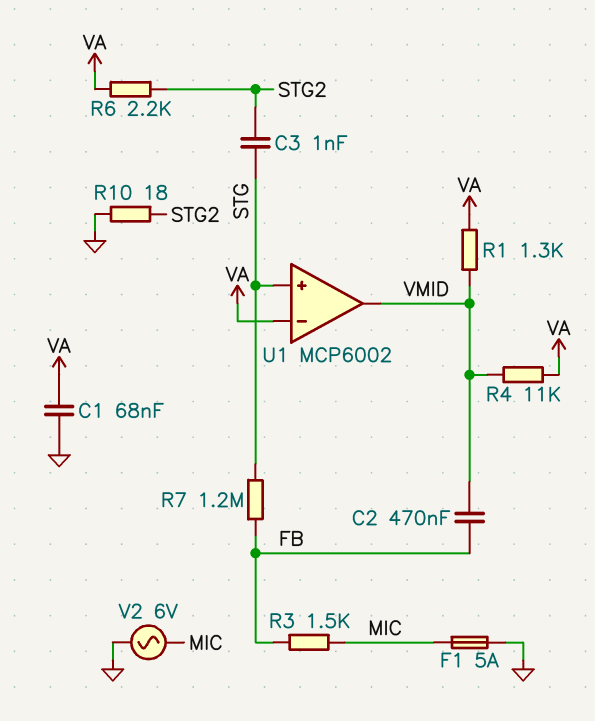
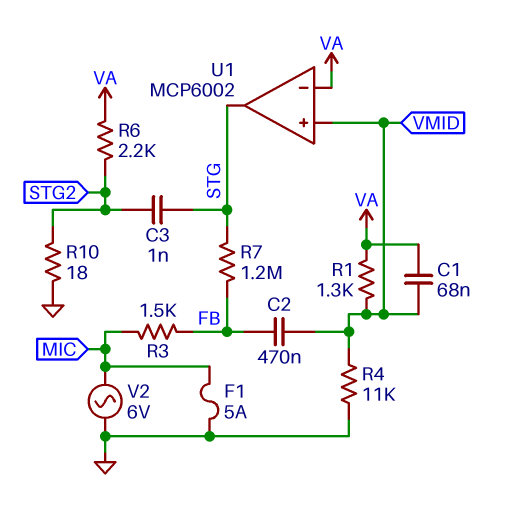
C1: 68nF (GND, VA) -> 68nF (VA, VMID)
R4: 11k (VA, VMID) -> 11k (GND, VMID)
U1 pin in+: STG -> VMID
U1 pin out: VMID -> STG

